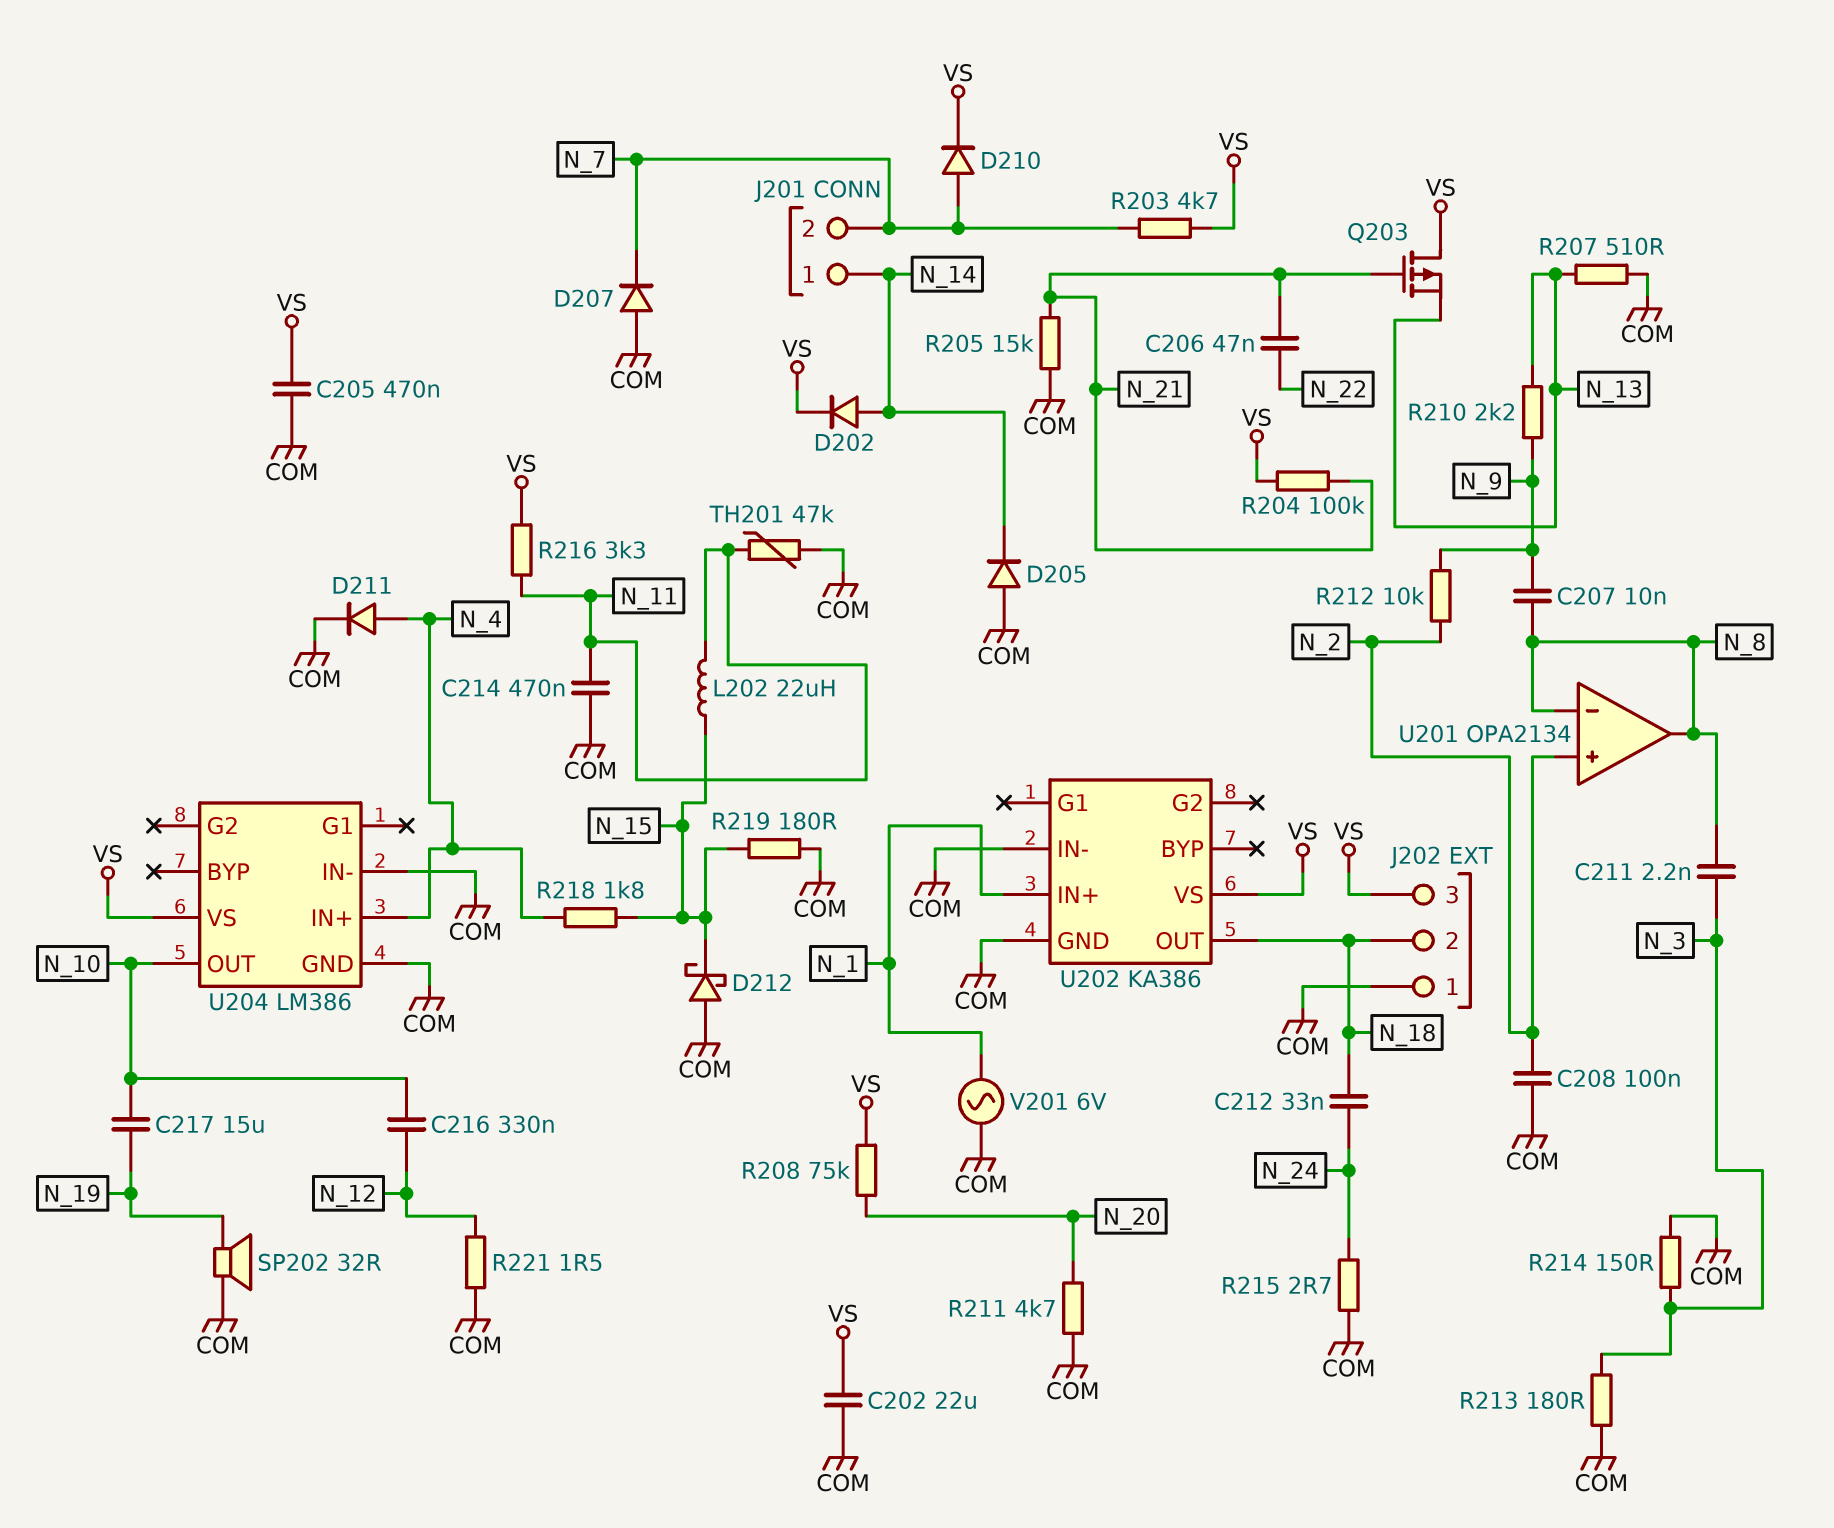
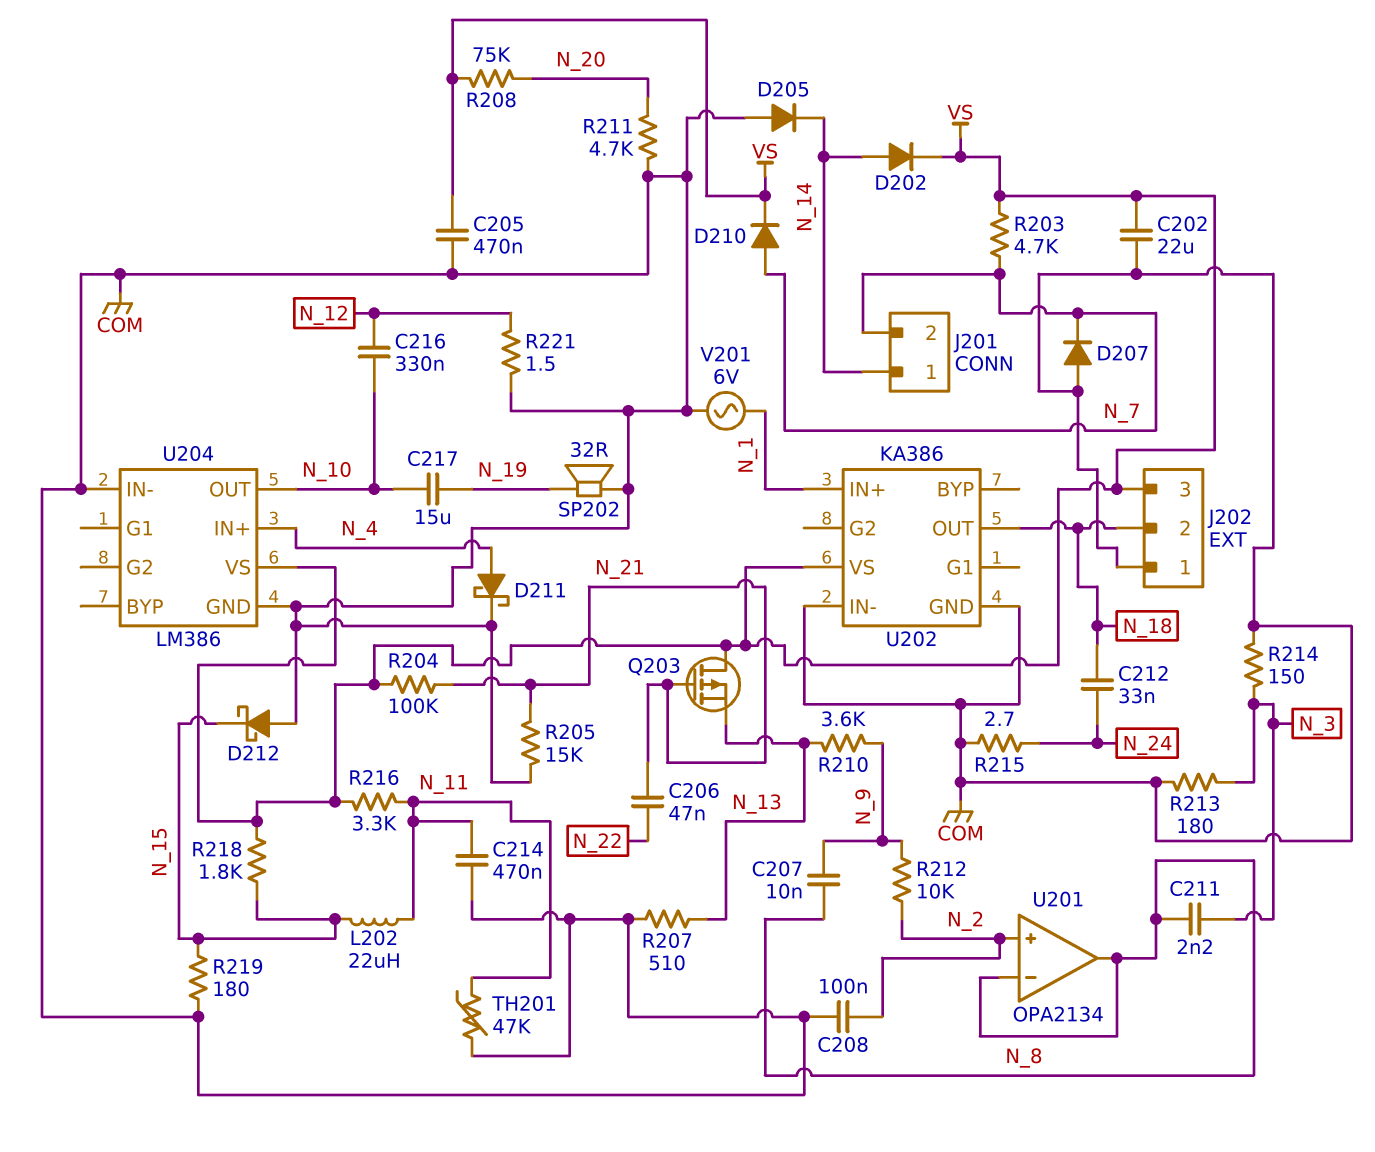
D211: diode (A N_4, K COM) -> schottky (A N_4, K COM)
R210: 2.2k (N_9, N_13) -> 3.6k (N_9, N_13)
R218: 1.8k (N_4, N_15) -> 1.8k (N_15, VS)

